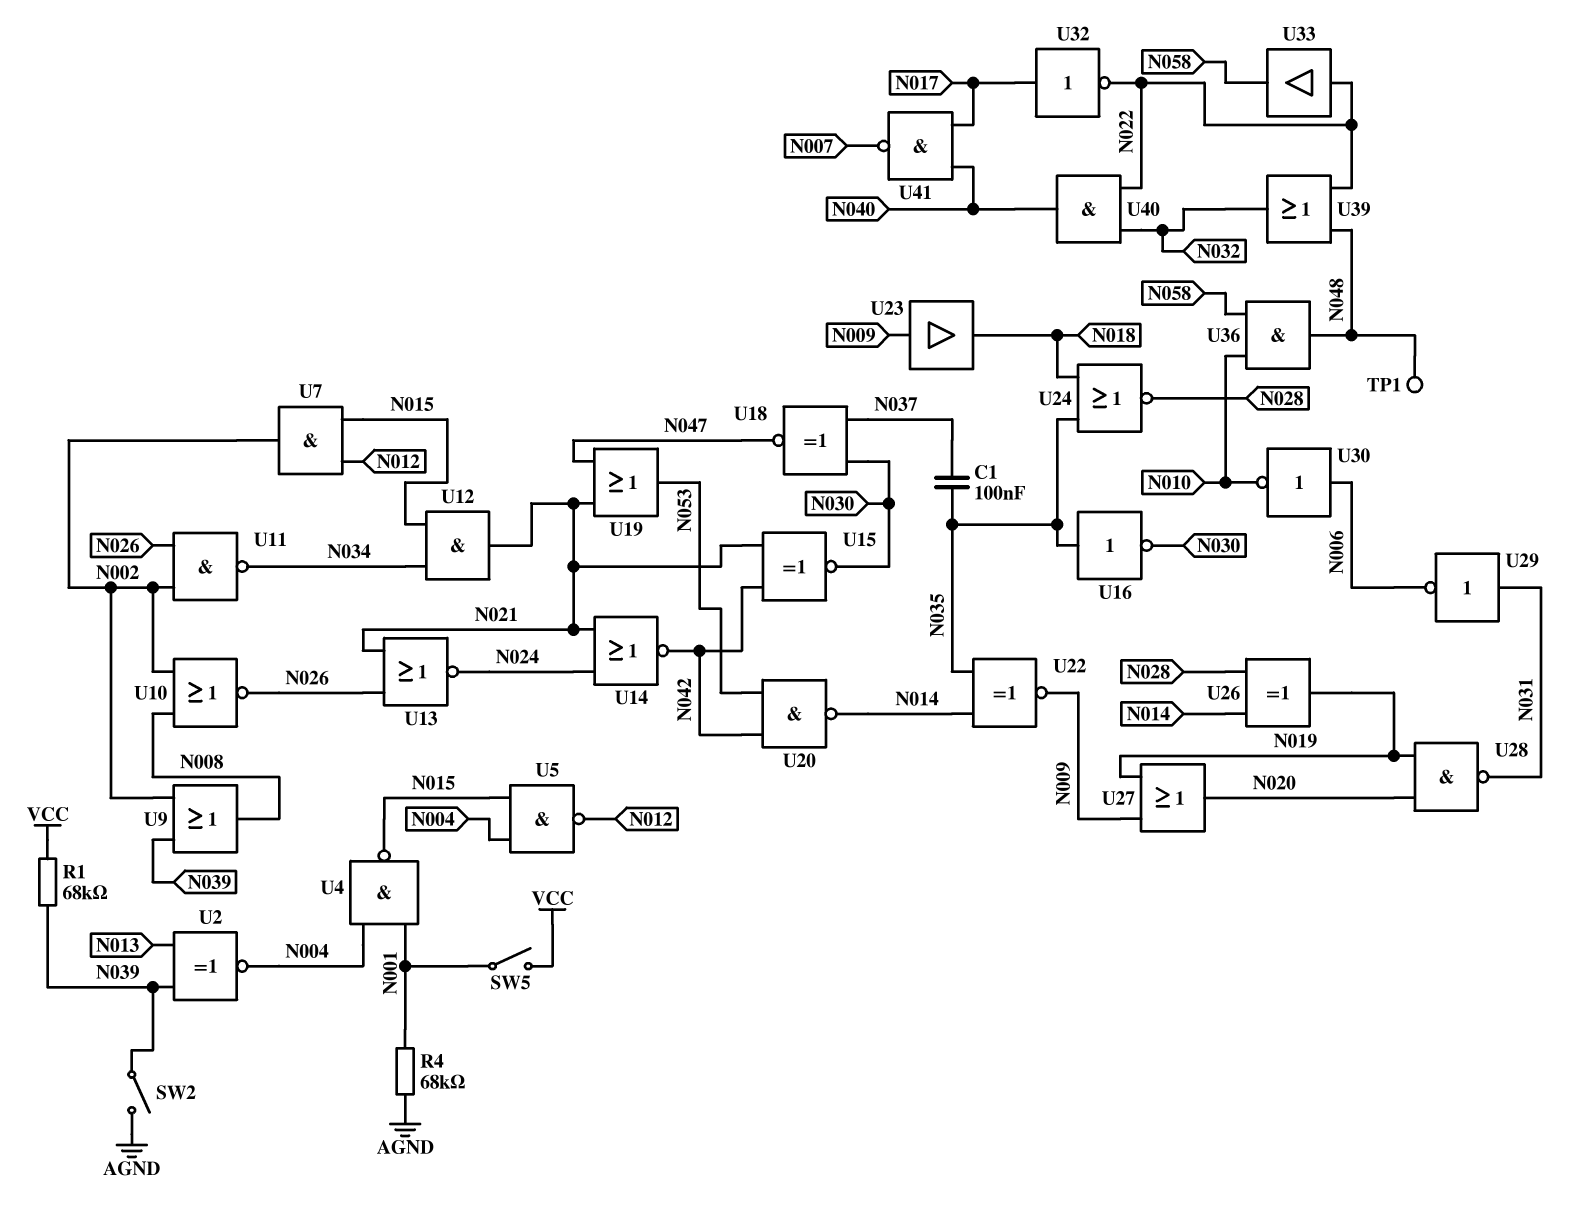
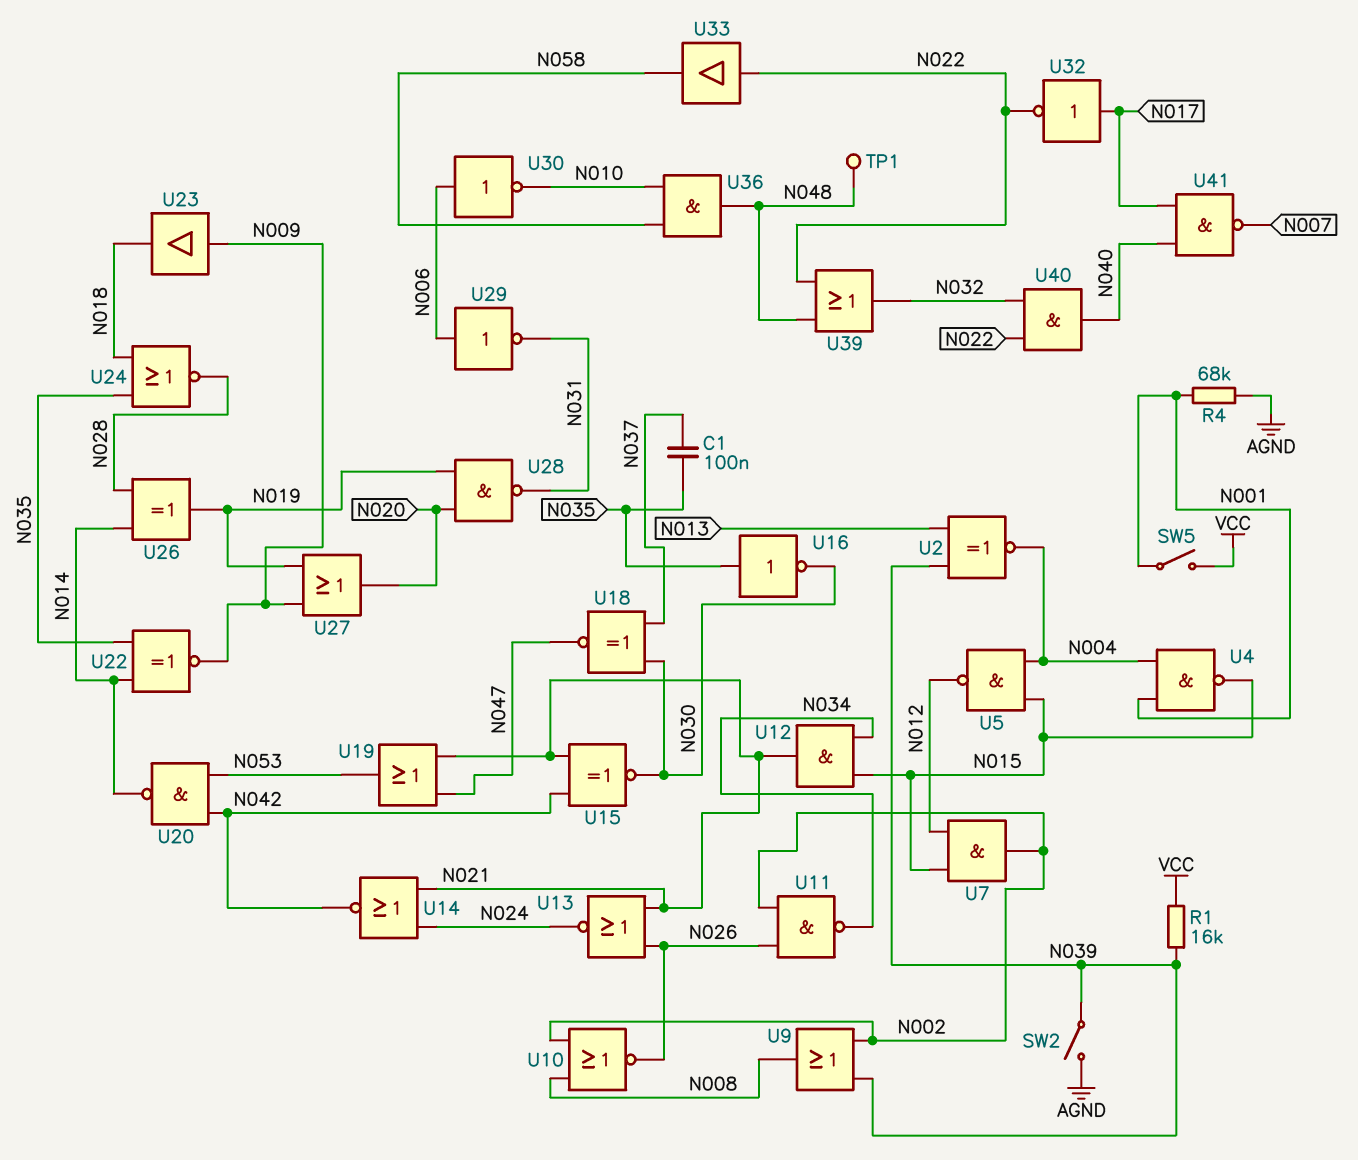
R1: 68k (N039, VCC) -> 16k (N039, VCC)
U29: NOT (in N031, out N006) -> NOT (in N006, out N031)

